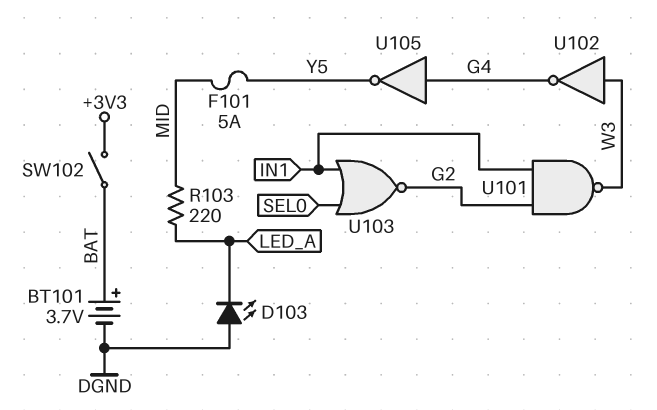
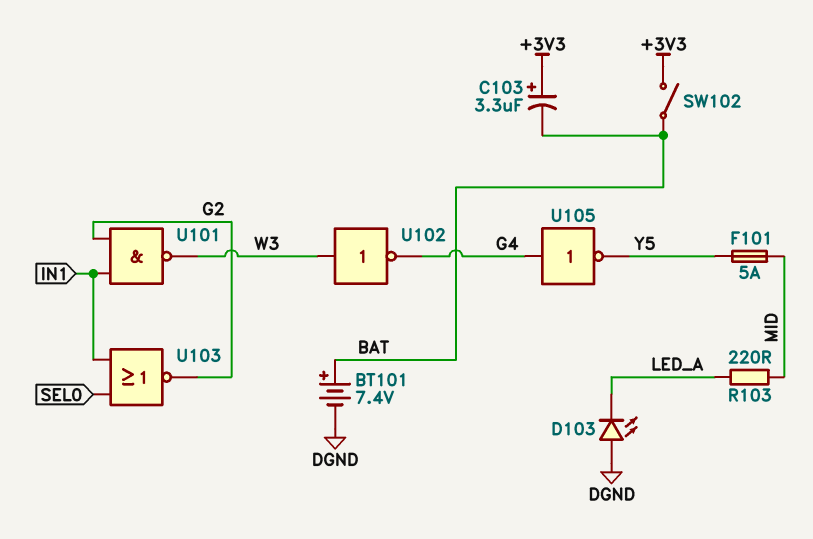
BT101: 3.7V (plus BAT, minus DGND) -> 7.4V (plus BAT, minus DGND)
C103: none -> 3.3uF (plus +3V3, minus BAT)

